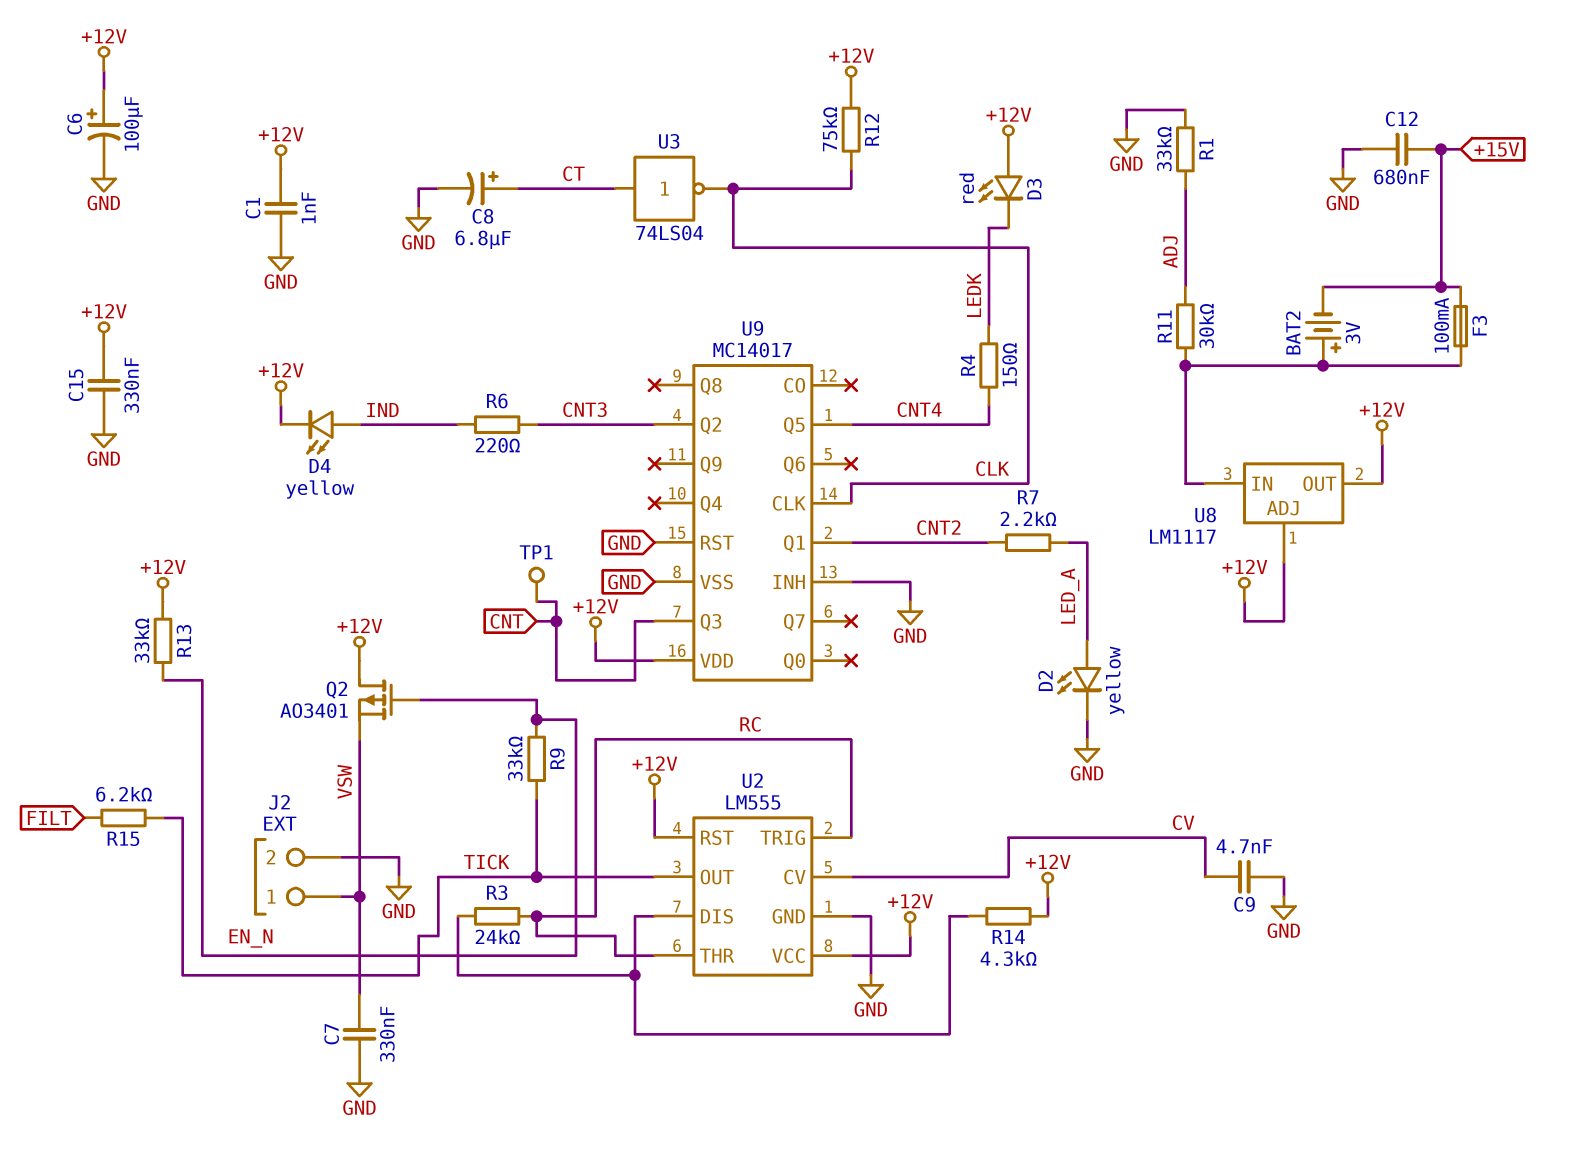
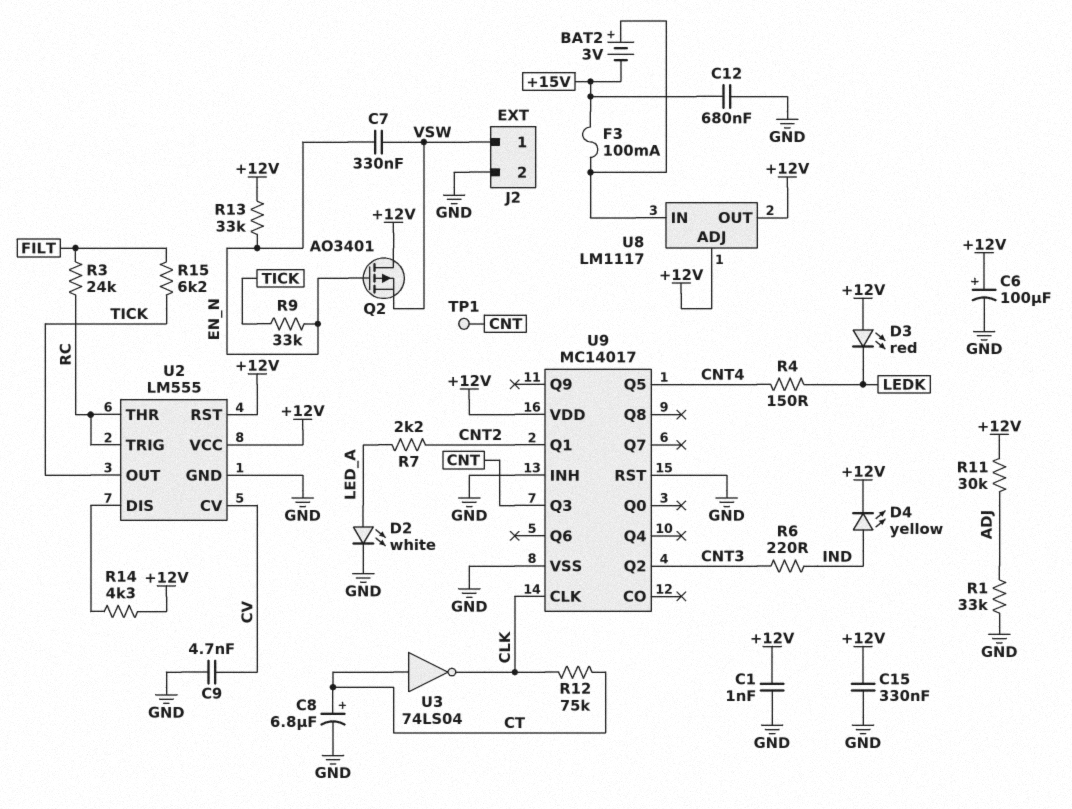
C7: 330nF (GND, VSW) -> 330nF (EN_N, VSW)
D2: LED yellow (A LED_A, K GND) -> LED white (A LED_A, K GND)
R3: 24k (RC, U2/DIS) -> 24k (FILT, RC)
R11: 30k (ADJ, U8/IN) -> 30k (+12V, ADJ)
R12: 75k (+12V, CLK) -> 75k (CLK, CT)

